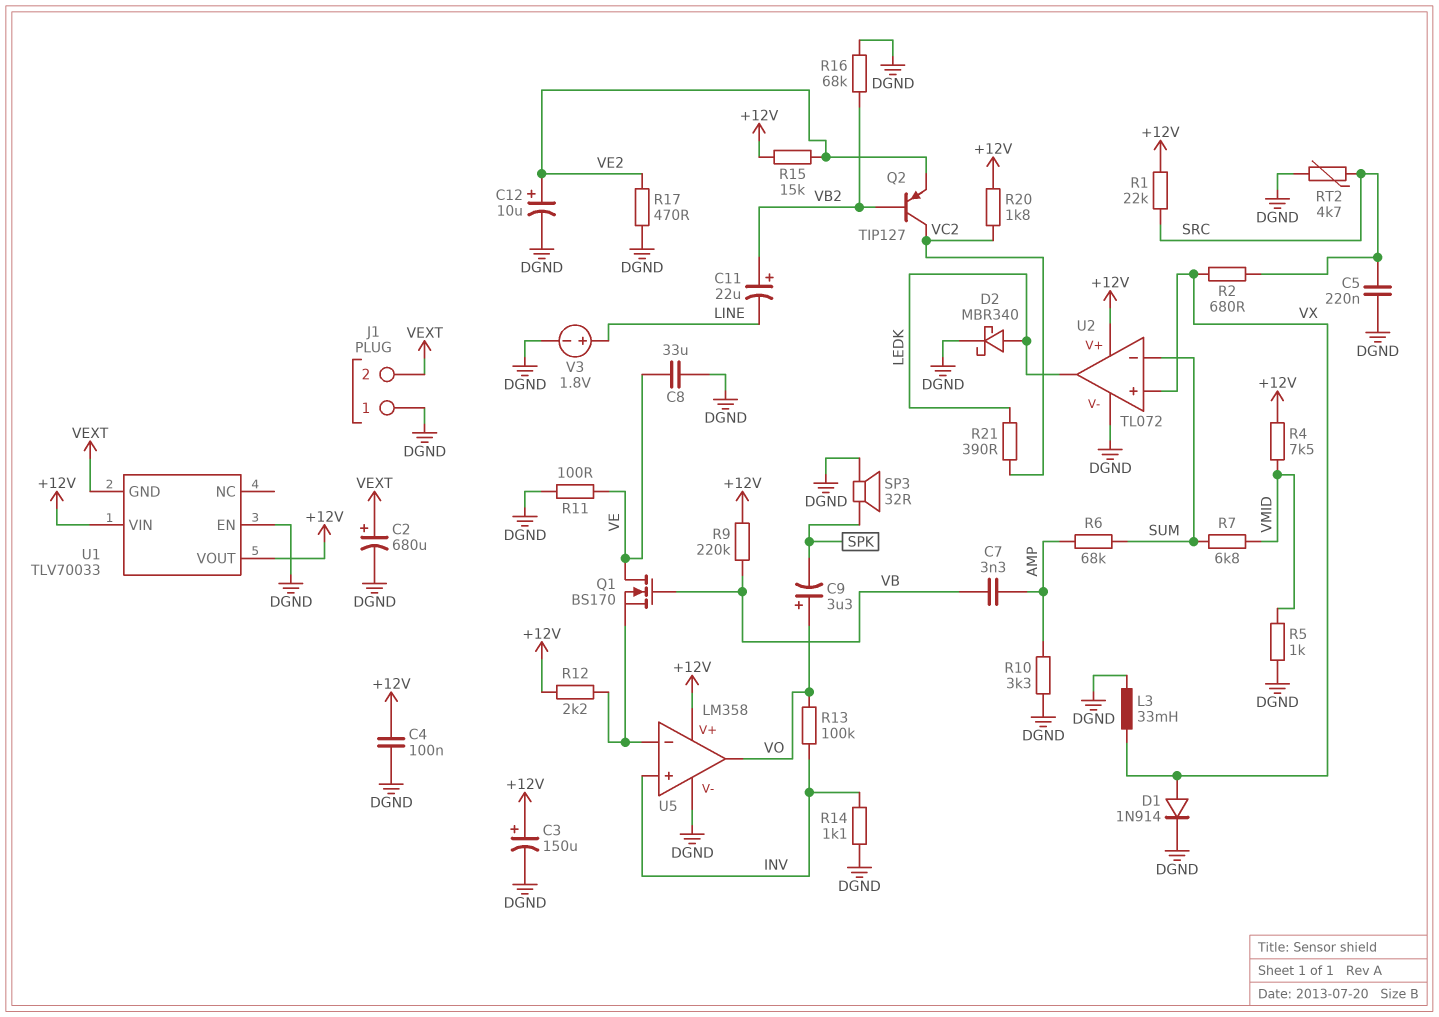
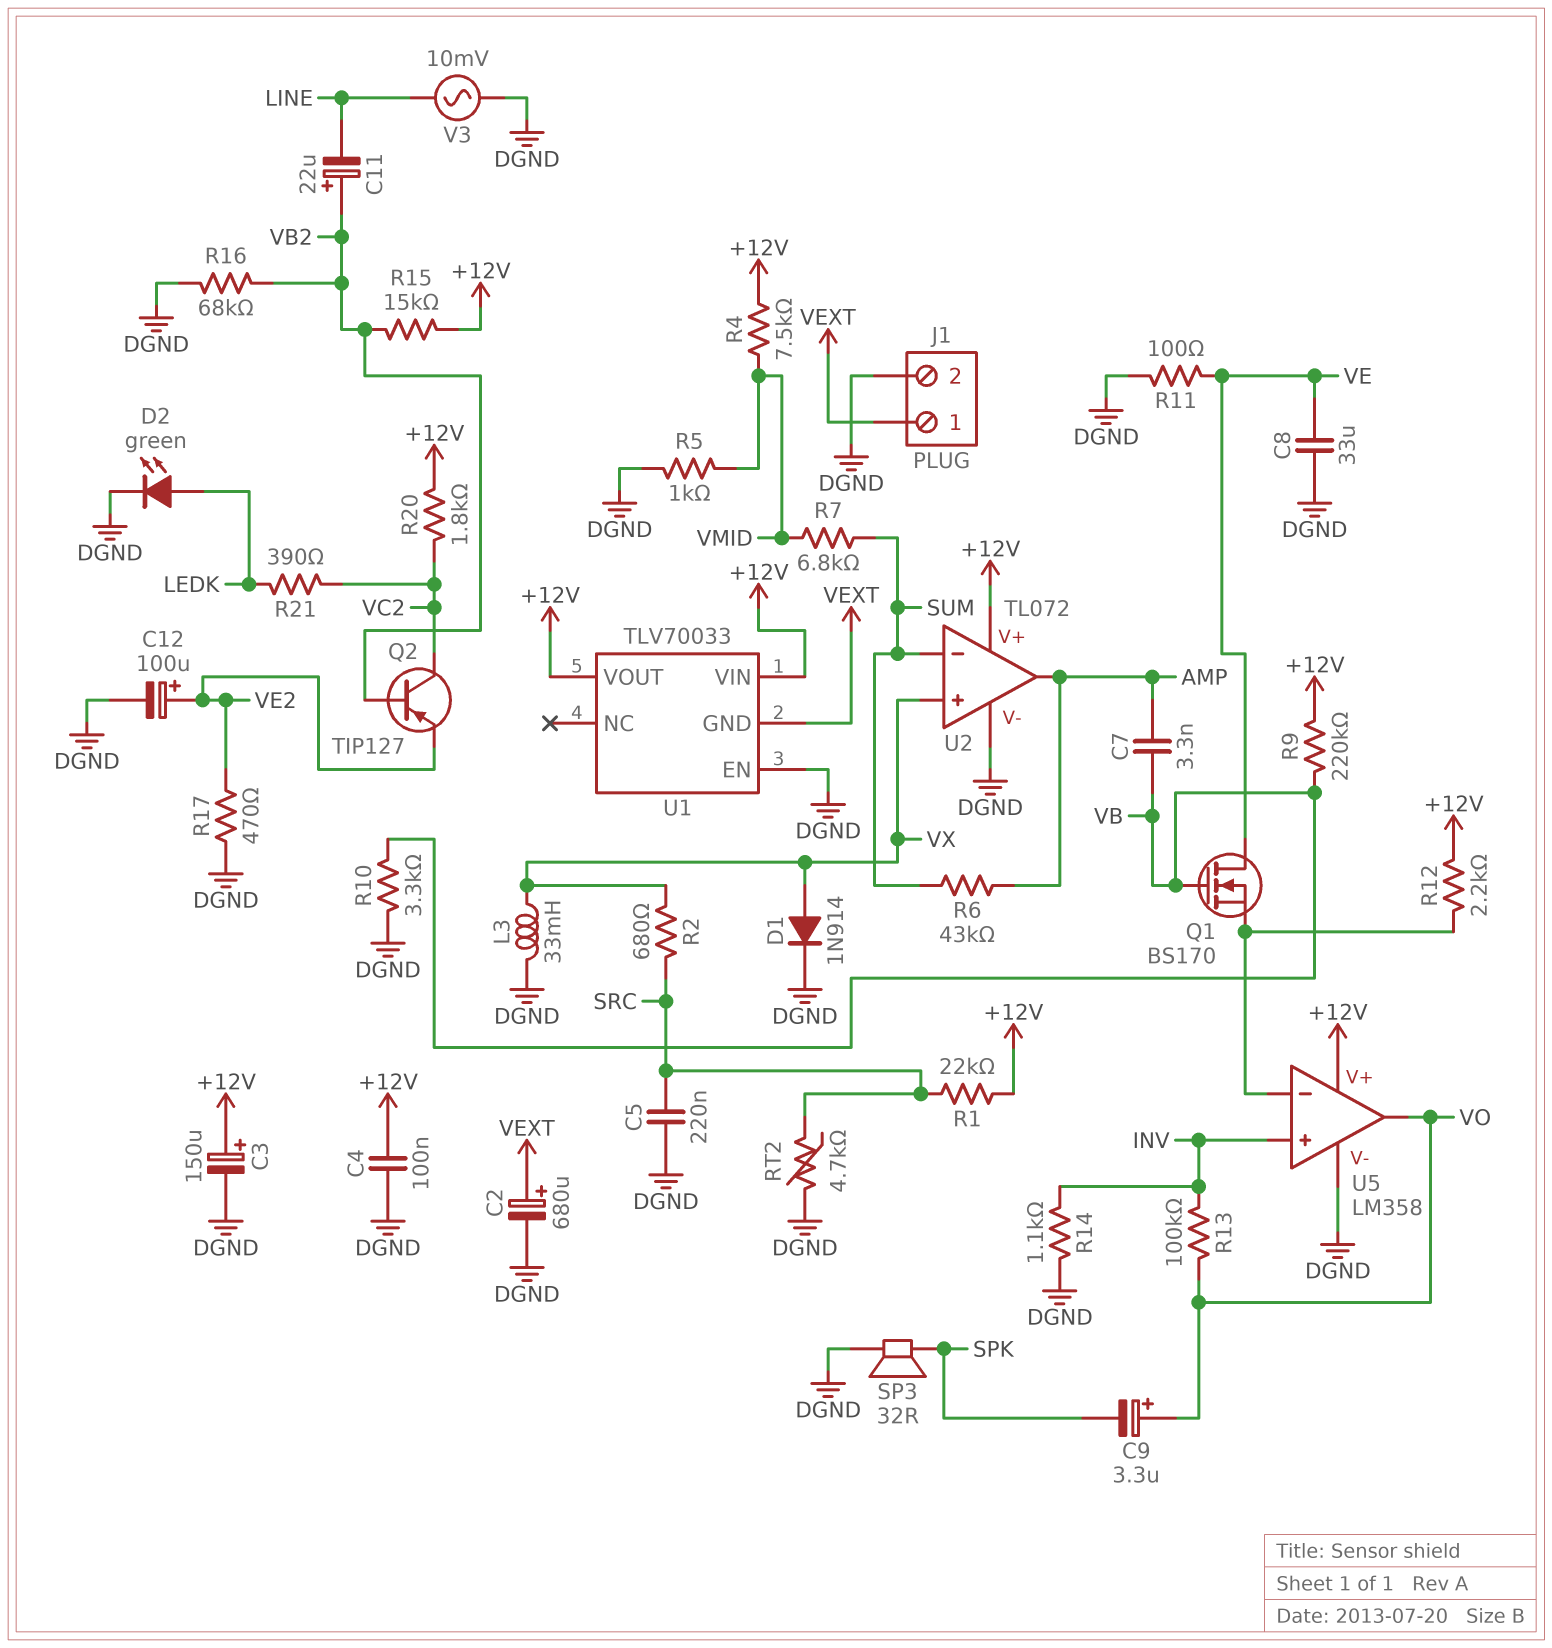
C12: 10uF (plus VE2, minus DGND) -> 100uF (plus VE2, minus DGND)
D2: schottky MBR340 (A LEDK, K DGND) -> LED green (A LEDK, K DGND)
J1 pin 1: DGND -> VEXT
J1 pin 2: VEXT -> DGND
R6: 68k (AMP, SUM) -> 43k (AMP, SUM)
R10: 3.3k (AMP, DGND) -> 3.3k (DGND, VB)
R15: 15k (+12V, VE2) -> 15k (+12V, VB2)
U2 pin out: LEDK -> AMP
V3: 1.8V (plus LINE, minus DGND) -> AC 10mV (DGND, LINE)

